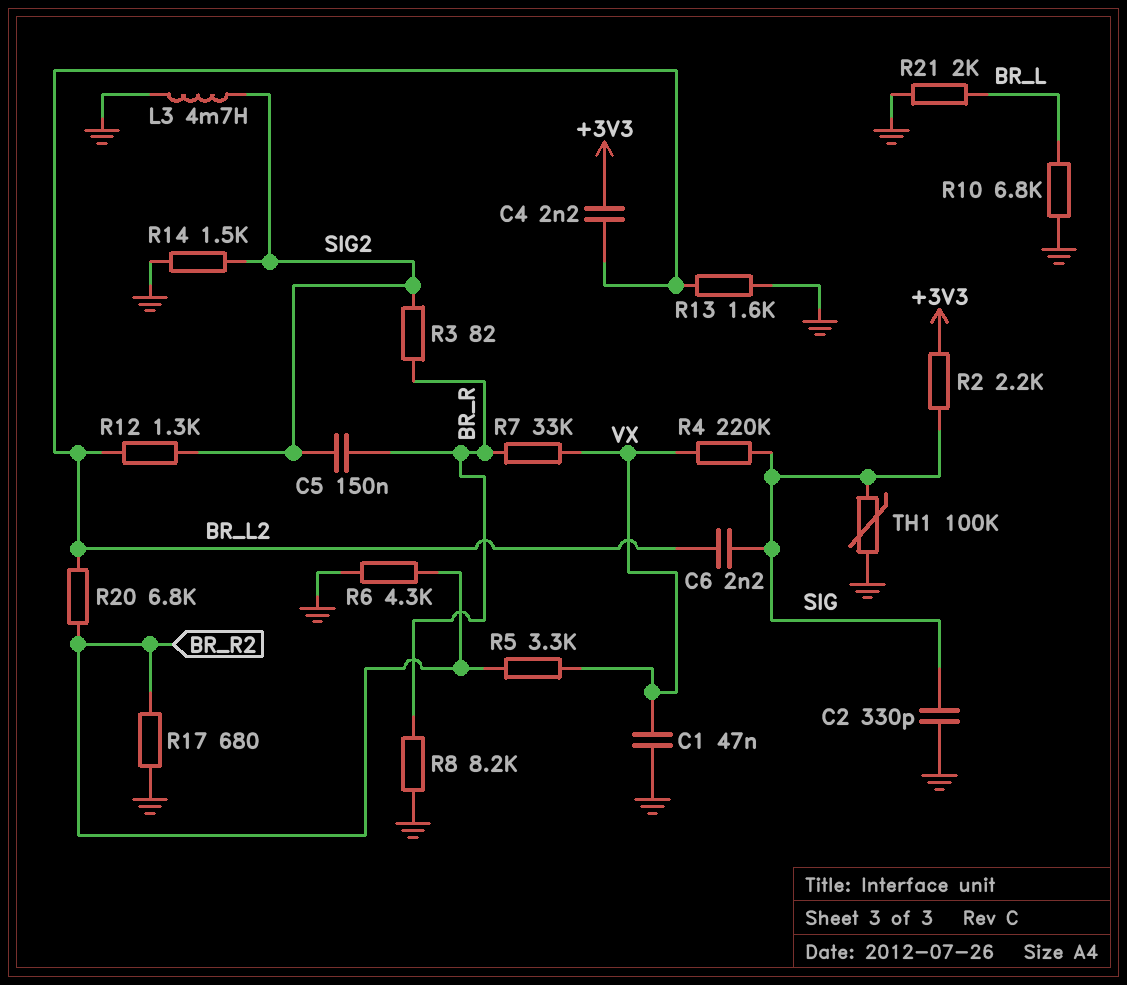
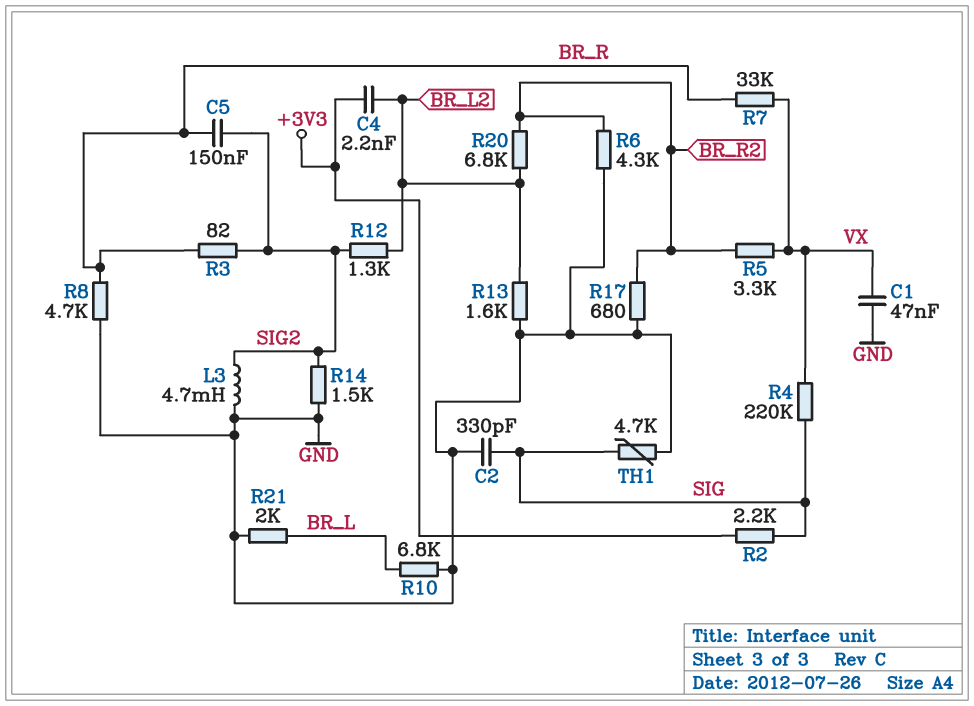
C6: 2.2nF (BR_L2, SIG) -> none
R8: 8.2k (BR_R, GND) -> 4.7k (BR_R, GND)
TH1: 100k (GND, SIG) -> 4.7k (GND, SIG)

